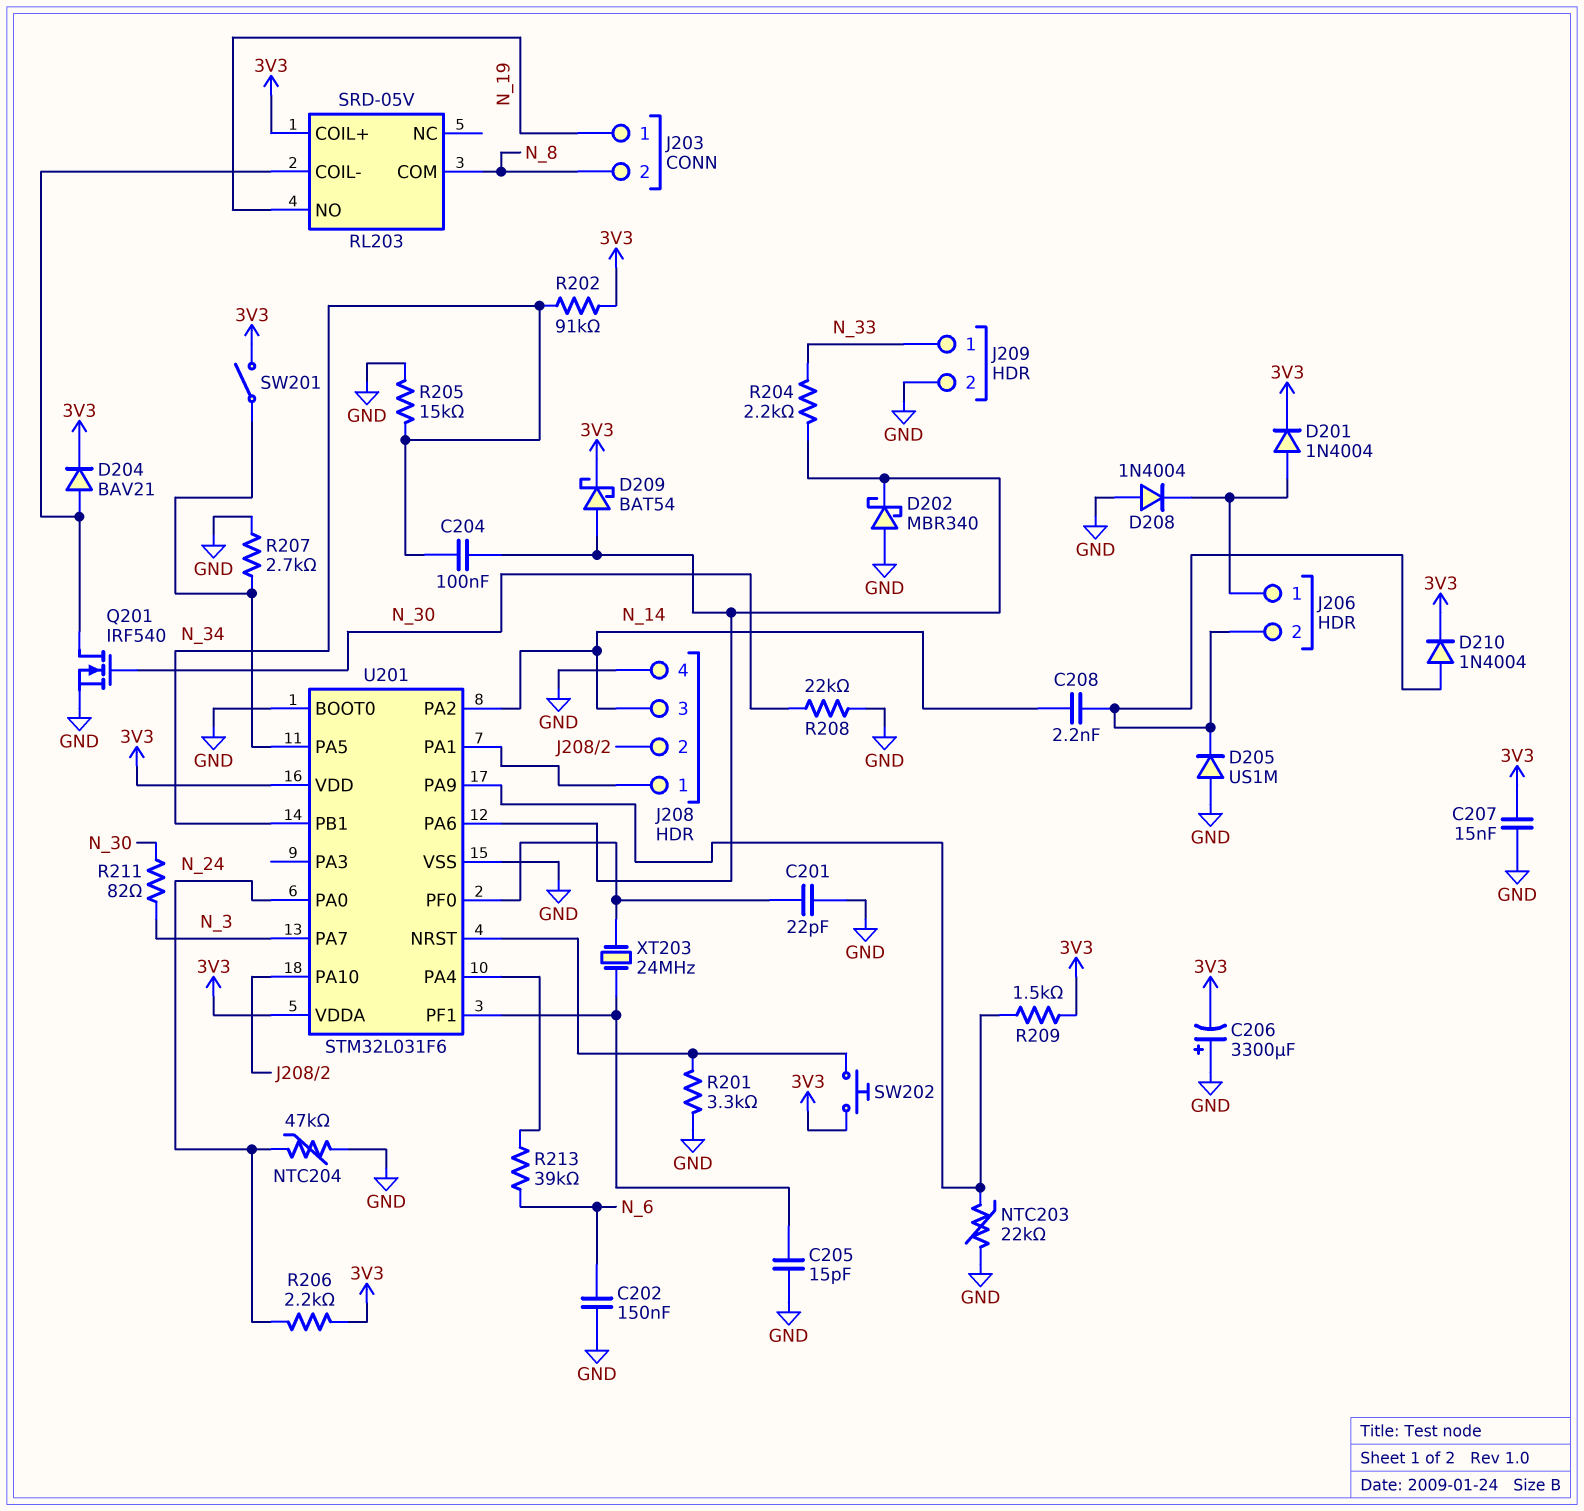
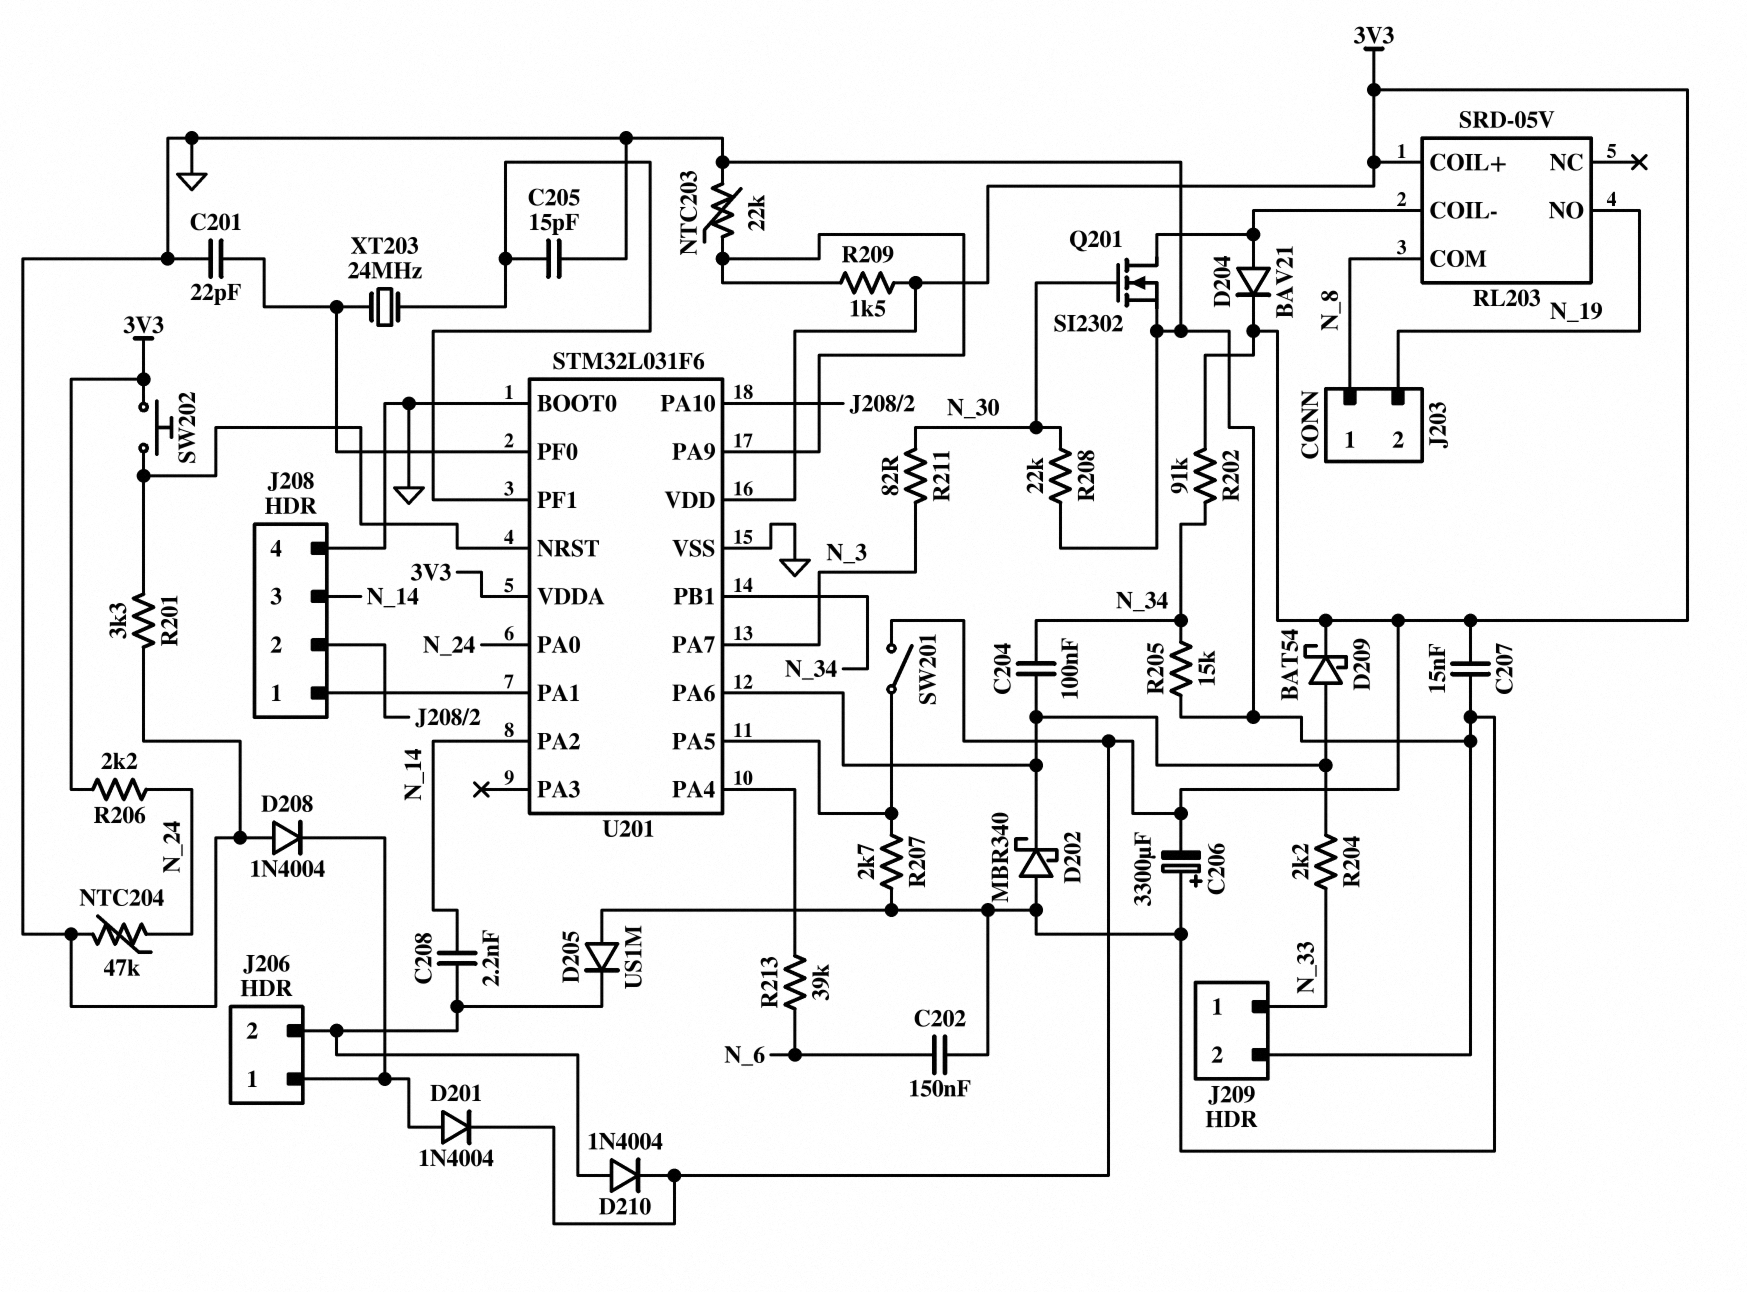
J203 pin 1: N_19 -> N_8
J203 pin 2: N_8 -> N_19
Q201: NMOS IRF540 (G N_30, D RL203/COIL-, S GND) -> NMOS SI2302 (G N_30, D RL203/COIL-, S GND)

